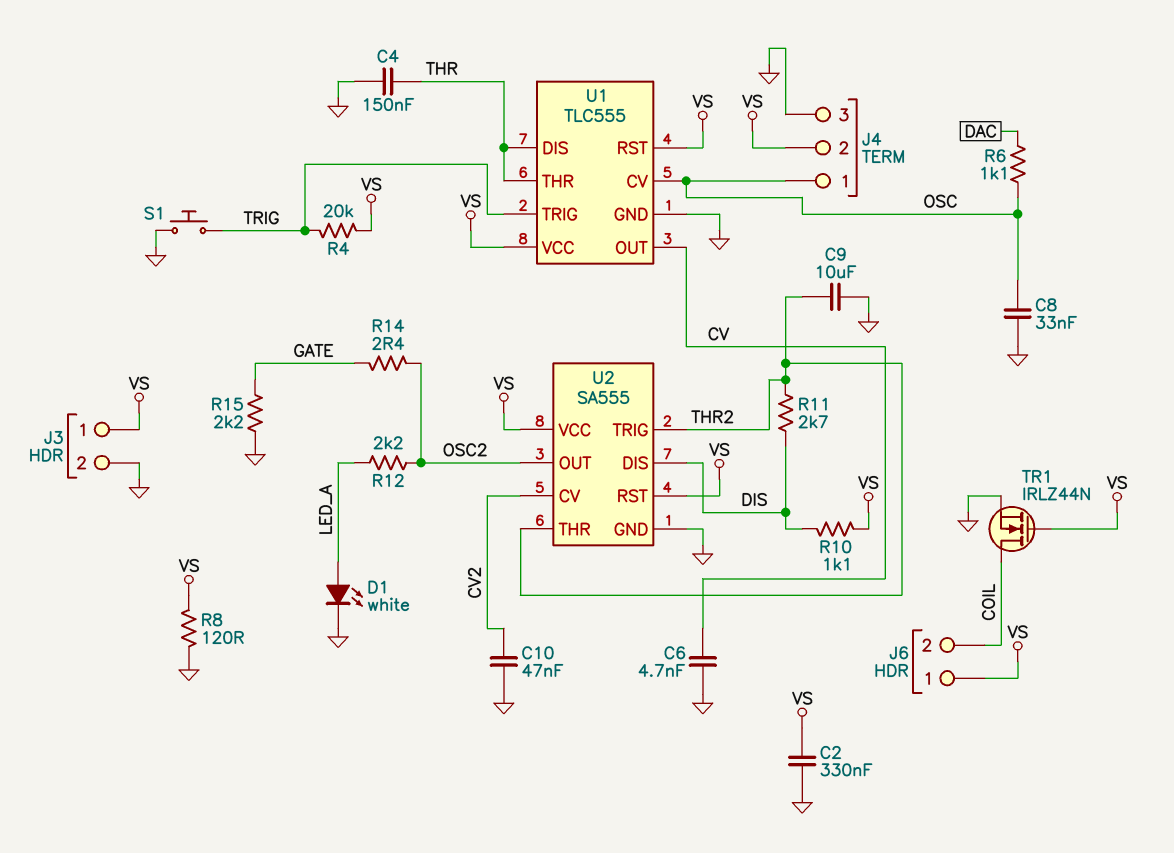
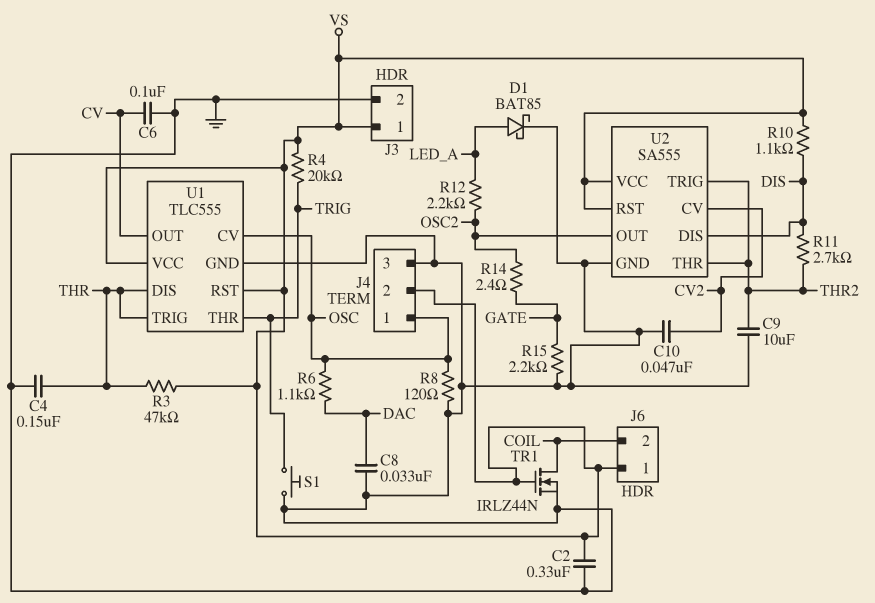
C6: 4.7nF (CV, GND) -> 100nF (CV, GND)
C8: 33nF (GND, OSC) -> 33nF (DAC, GND)
D1: LED white (A LED_A, K GND) -> schottky BAT85 (A LED_A, K GND)
R3: none -> 47k (THR, VS)
R8: 120 (GND, VS) -> 120 (GND, OSC)
U1 pin THR: THR -> TRIG
U1 pin TRIG: TRIG -> THR

